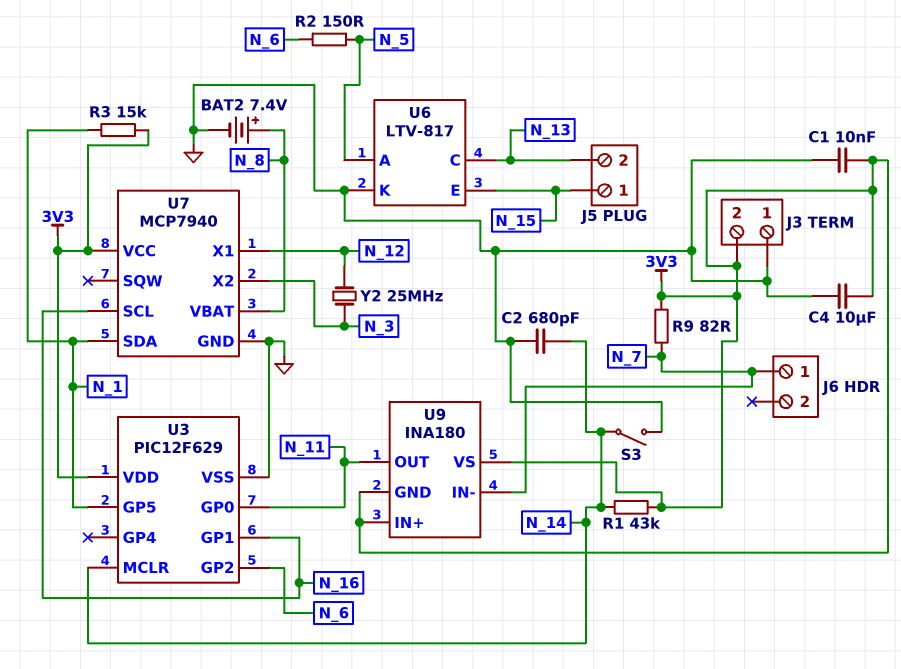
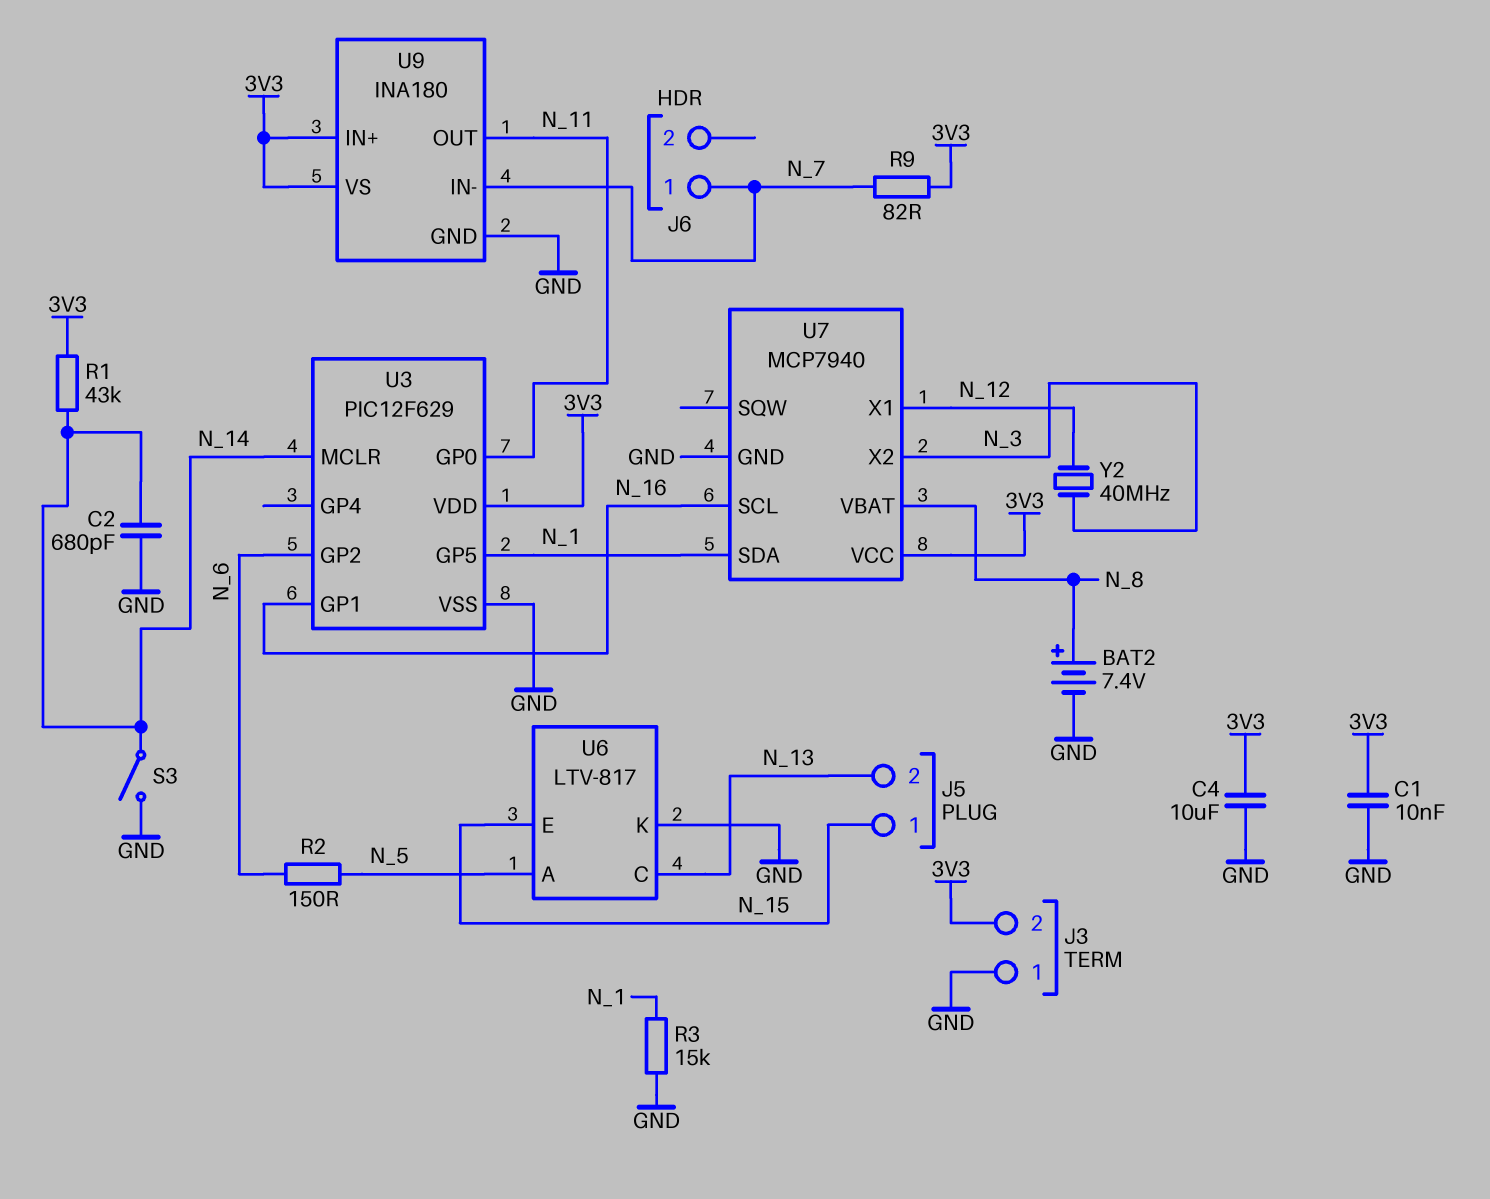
R3: 15k (3V3, N_1) -> 15k (GND, N_1)
U9 pin GND: 3V3 -> GND
Y2: 25MHz (N_3, N_12) -> 40MHz (N_3, N_12)

